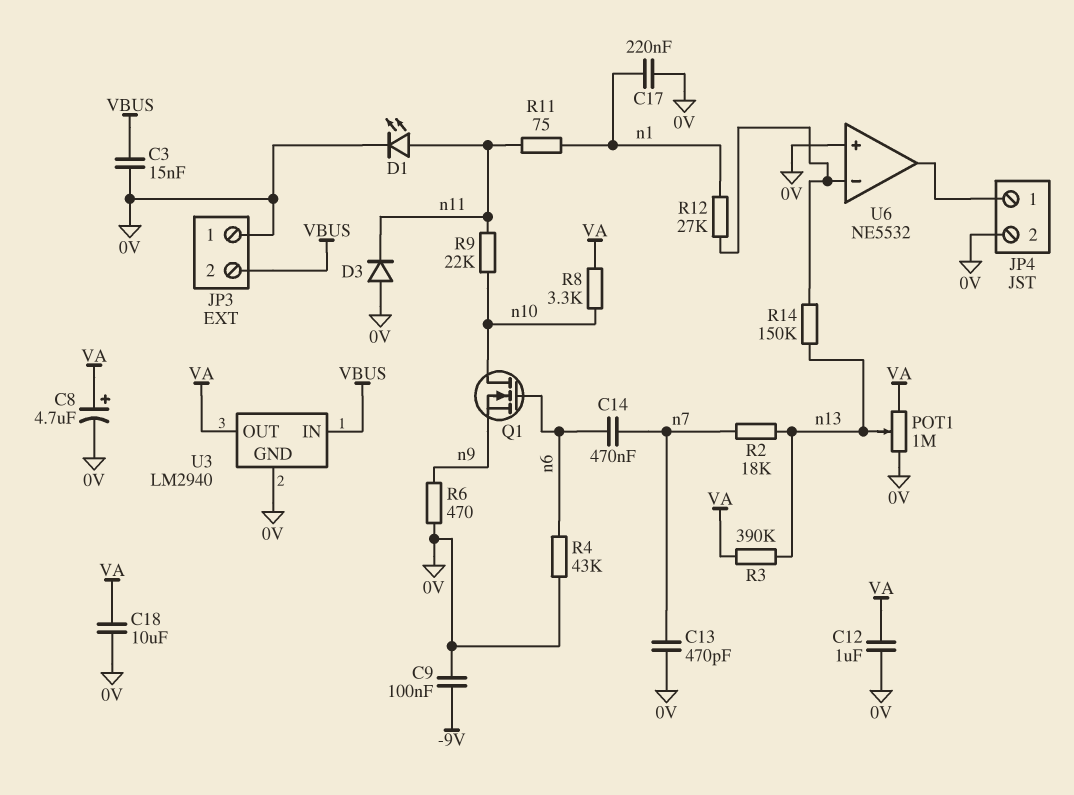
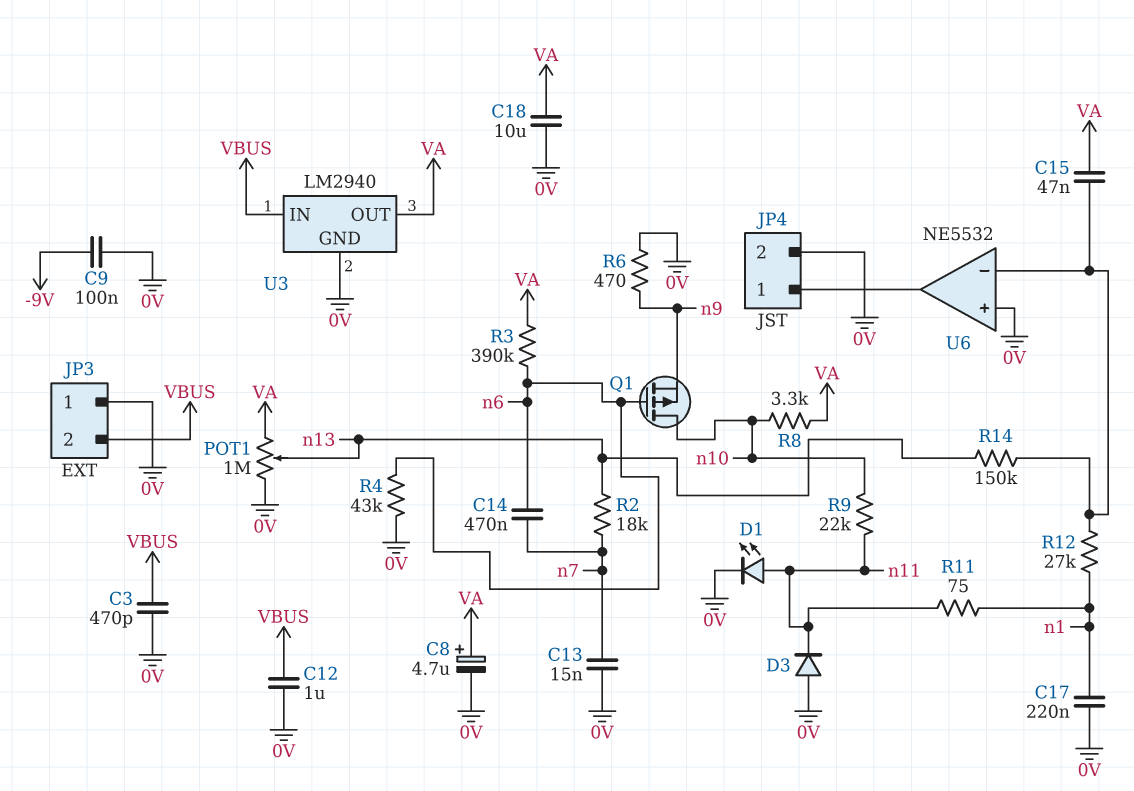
C3: 15nF (0V, VBUS) -> 470pF (0V, VBUS)
C12: 1uF (0V, VA) -> 1uF (0V, VBUS)
C13: 470pF (0V, n7) -> 15nF (0V, n7)
C15: none -> 47nF (U6/in-, VA)
Q1: NMOS (G n6, D n10, S n9) -> PMOS (G n6, D n10, S n9)
R3: 390k (VA, n13) -> 390k (VA, n6)

